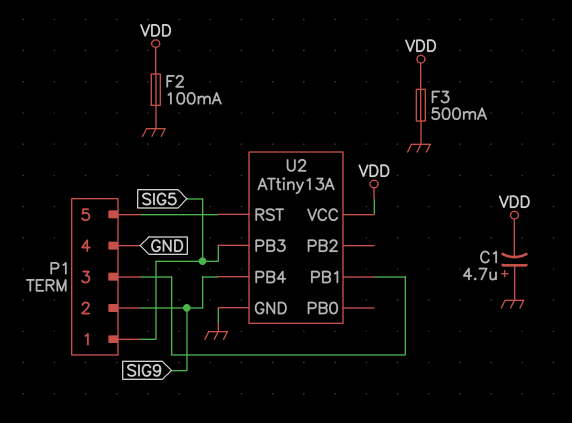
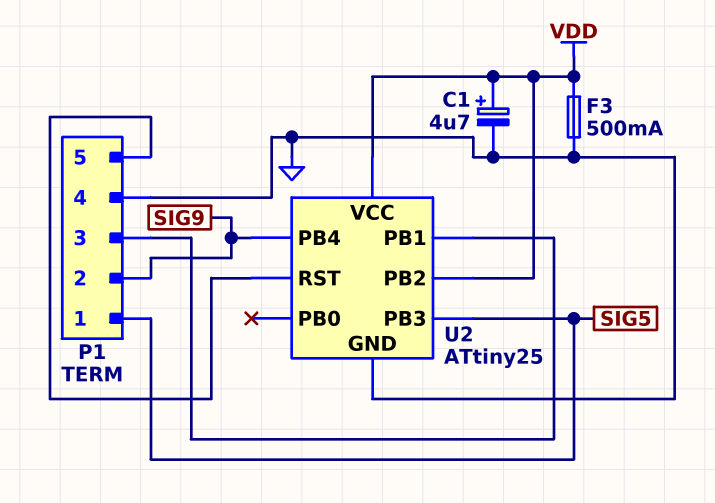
C1: 4.7uF (plus GND, minus VDD) -> 4.7uF (plus VDD, minus GND)
F2: 100mA (GND, VDD) -> none
U2: ATtiny13A -> ATtiny25
U2 pin PB2: none -> VDD

